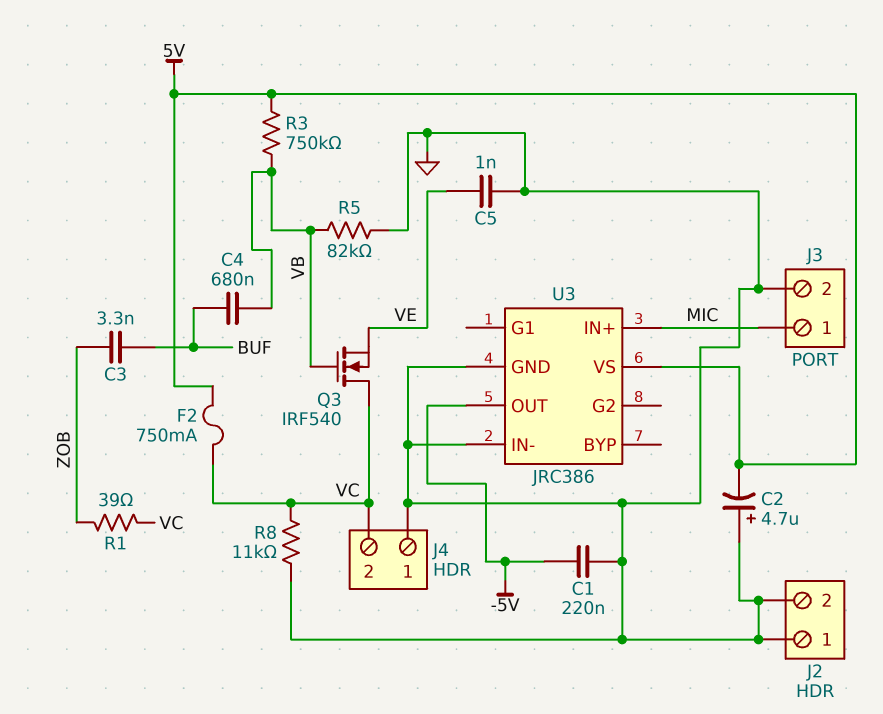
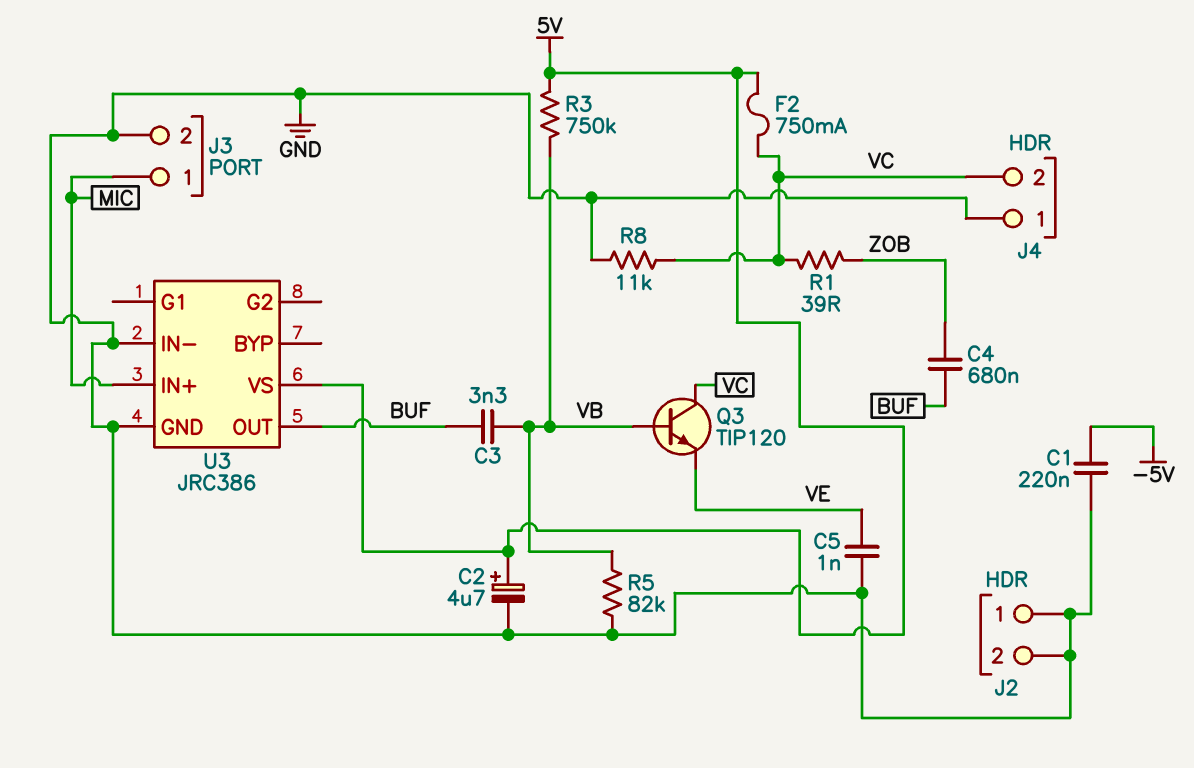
C2: 4.7uF (plus GND, minus 5V) -> 4.7uF (plus 5V, minus GND)
C3: 3.3nF (BUF, ZOB) -> 3.3nF (BUF, VB)
C4: 680nF (BUF, VB) -> 680nF (BUF, ZOB)
Q3: NMOS IRF540 (G VB, D VC, S VE) -> NPN TIP120 (B VB, C VC, E VE)
U3 pin OUT: -5V -> BUF

